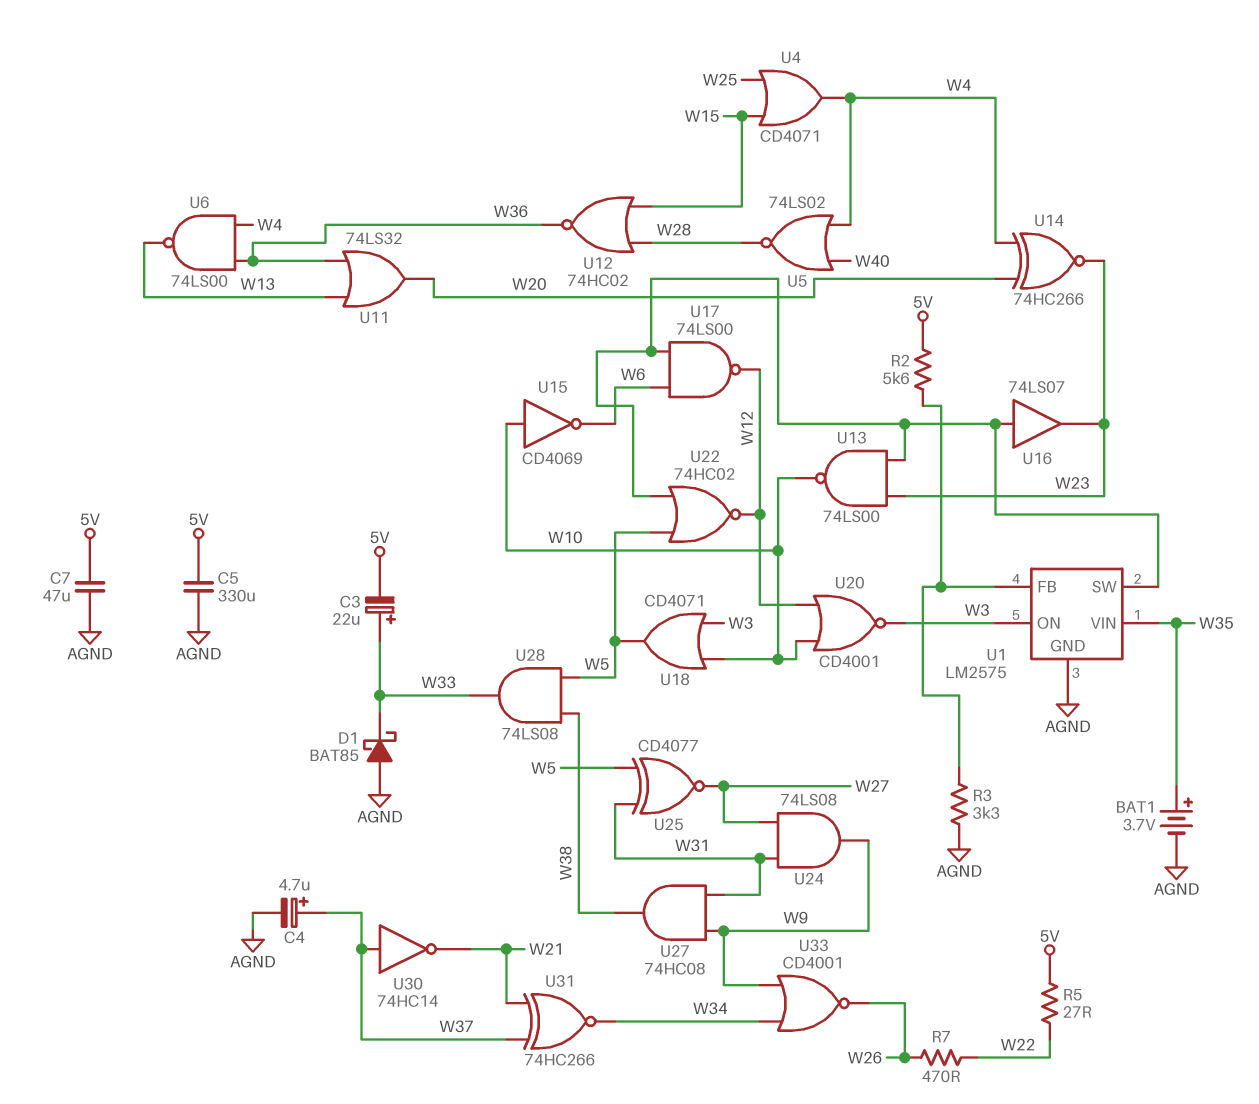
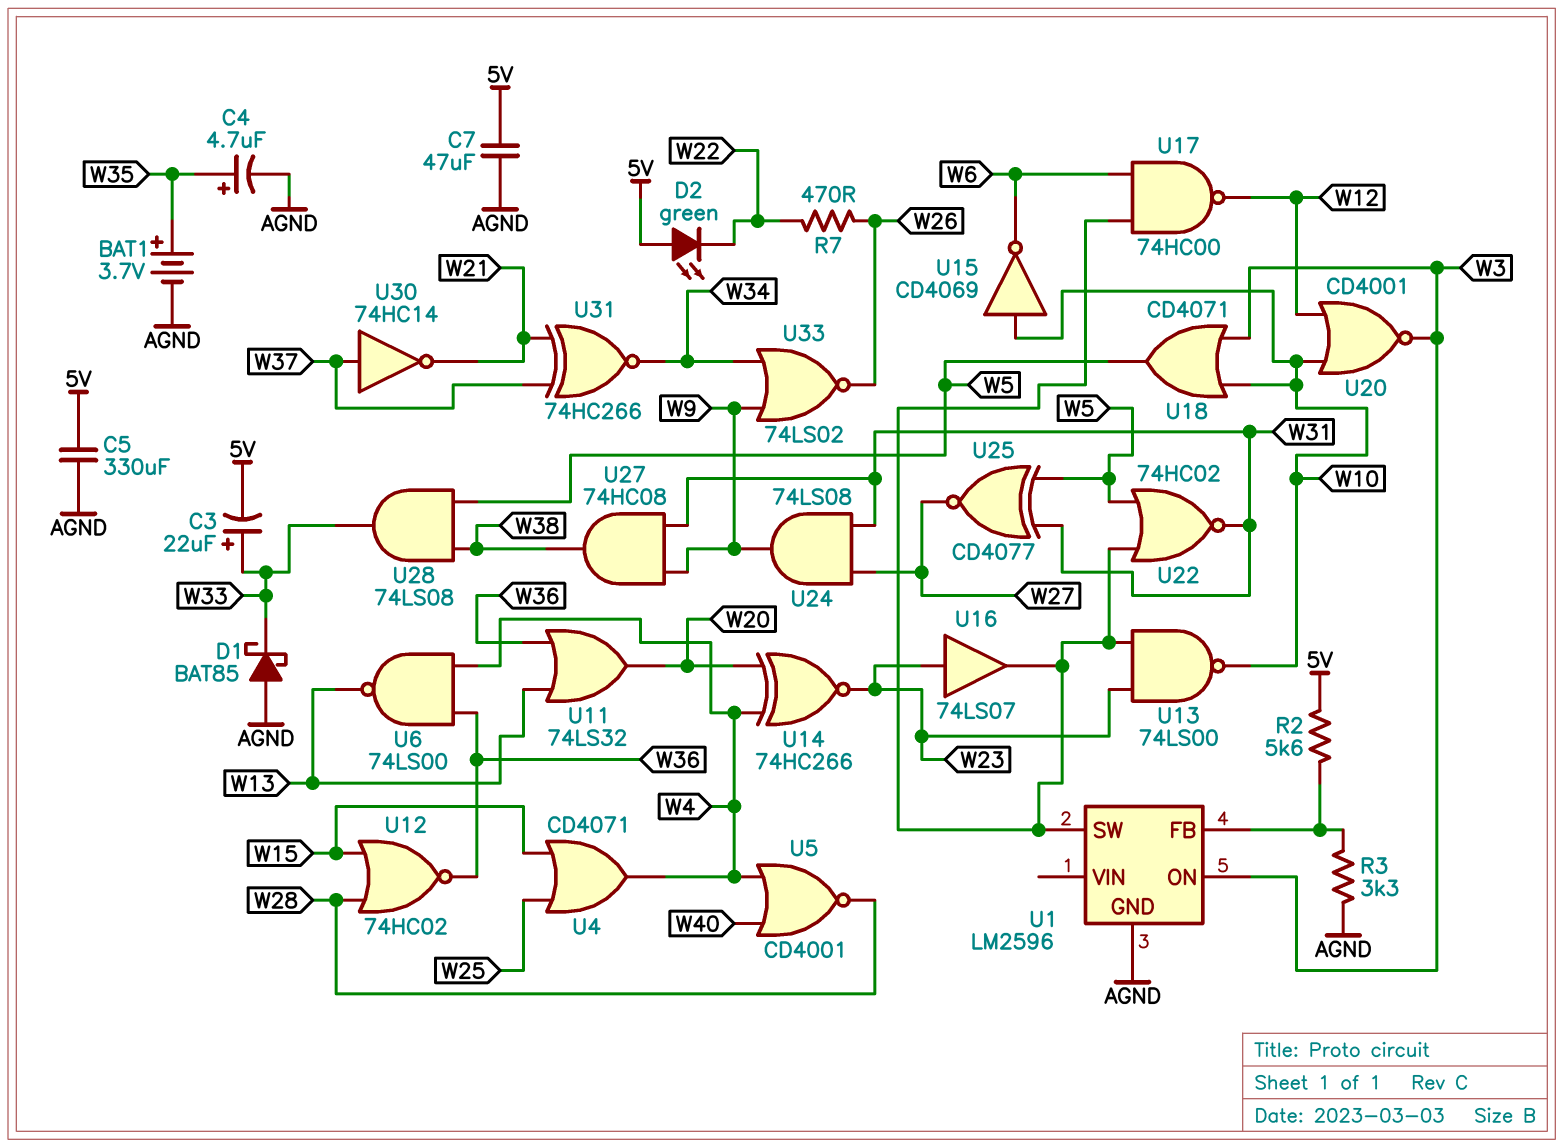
C4: 4.7uF (plus W37, minus AGND) -> 4.7uF (plus W35, minus AGND)
D2: none -> LED green (A 5V, K W22)
R5: 27 (5V, W22) -> none
U1: LM2575 -> LM2596
U1 pin VIN: W35 -> none
U5: NOR 74LS02 (in W4, in W40, out W28) -> NOR CD4001 (in W4, in W40, out W28)
U16: buffer 74LS07 (in U1/SW, out W23) -> buffer 74LS07 (in W23, out U1/SW)
U17: NAND 74LS00 (in U1/SW, in W6, out W12) -> NAND 74HC00 (in U1/SW, in W6, out W12)
U22: NOR 74HC02 (in U1/SW, in W5, out W12) -> NOR 74HC02 (in U1/SW, in W5, out W31)
U33: NOR CD4001 (in W9, in W34, out W26) -> NOR 74LS02 (in W9, in W34, out W26)

